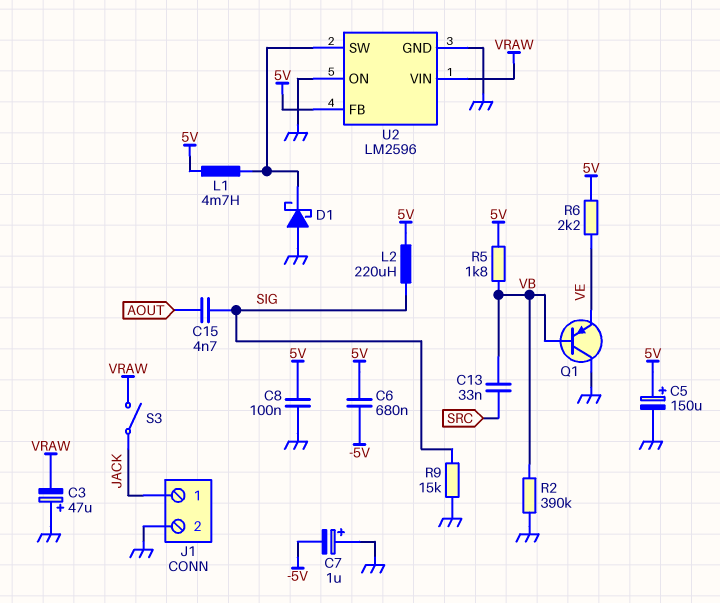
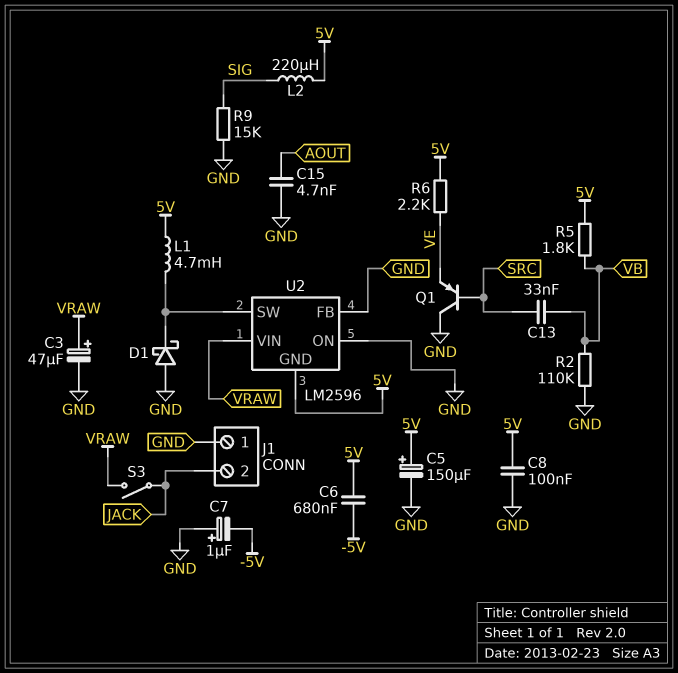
C3: 47uF (plus GND, minus VRAW) -> 47uF (plus VRAW, minus GND)
C15: 4.7nF (AOUT, SIG) -> 4.7nF (AOUT, GND)
J1 pin 1: JACK -> GND
J1 pin 2: GND -> JACK
Q1: PNP (B VB, C GND, E VE) -> PNP (B SRC, C GND, E VE)
R2: 390k (GND, VB) -> 110k (GND, VB)
U2 pin FB: 5V -> GND
U2 pin GND: GND -> 5V

